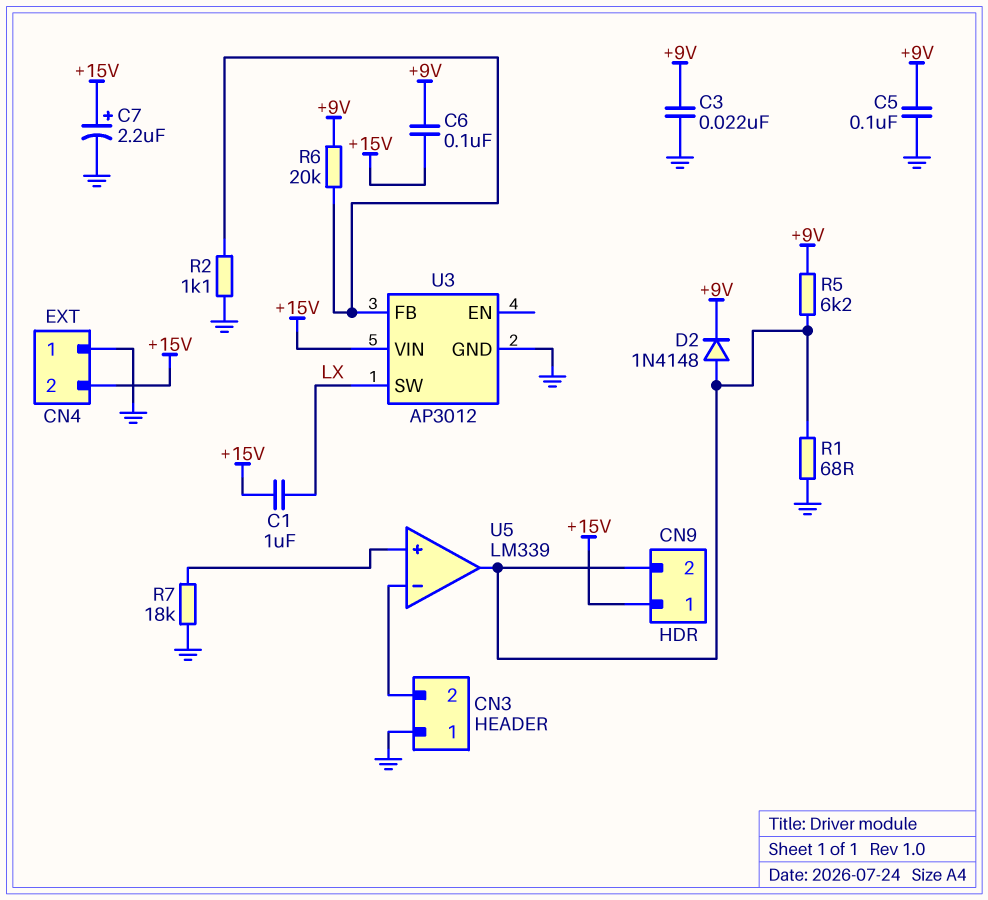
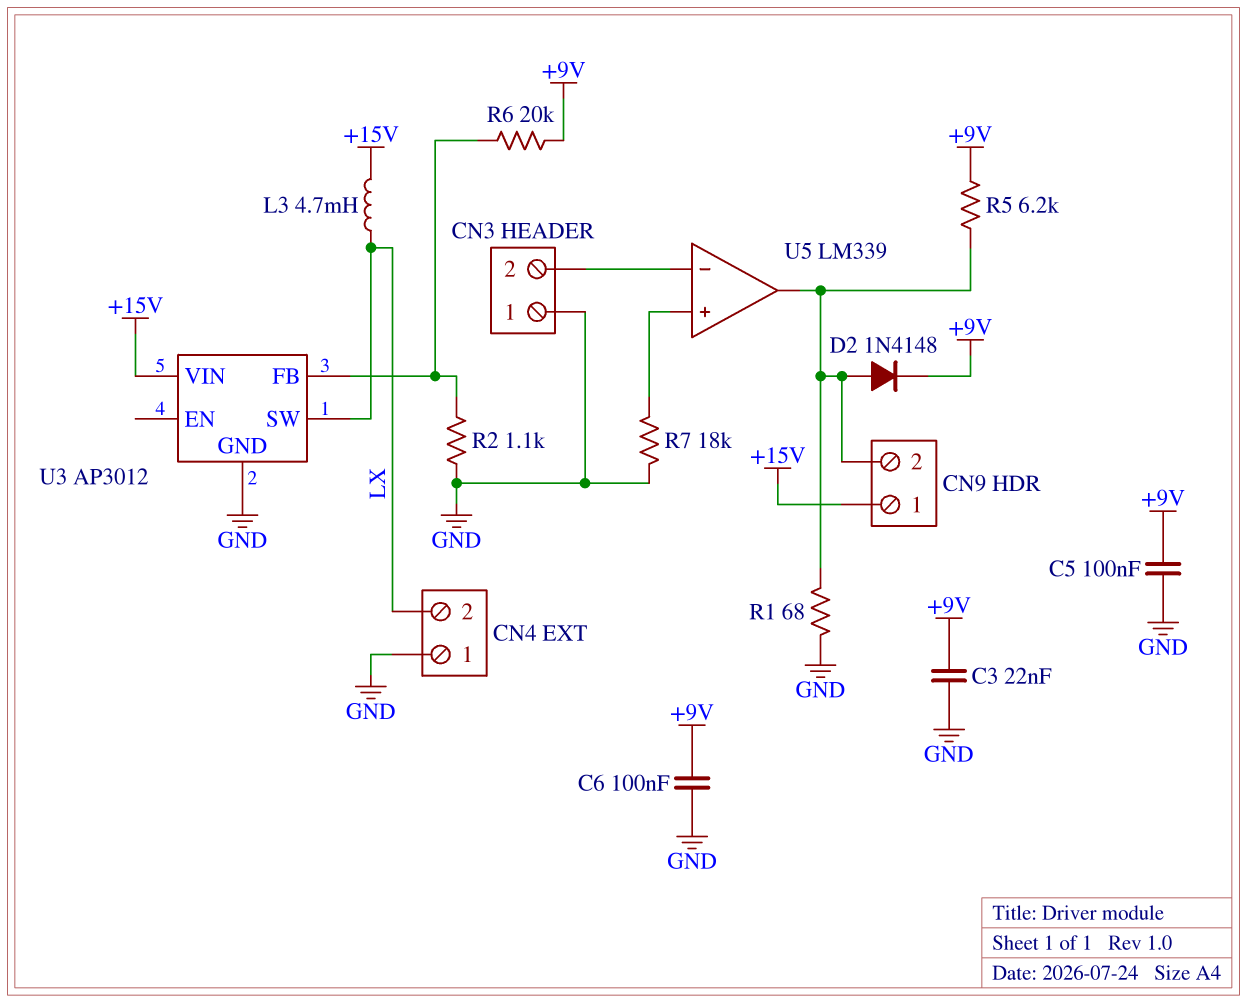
C1: 1uF (+15V, LX) -> none
C6: 100nF (+9V, +15V) -> 100nF (+9V, GND)
C7: 2.2uF (plus +15V, minus GND) -> none
CN4 pin 2: +15V -> LX
L3: none -> 4.7mH (+15V, LX)

